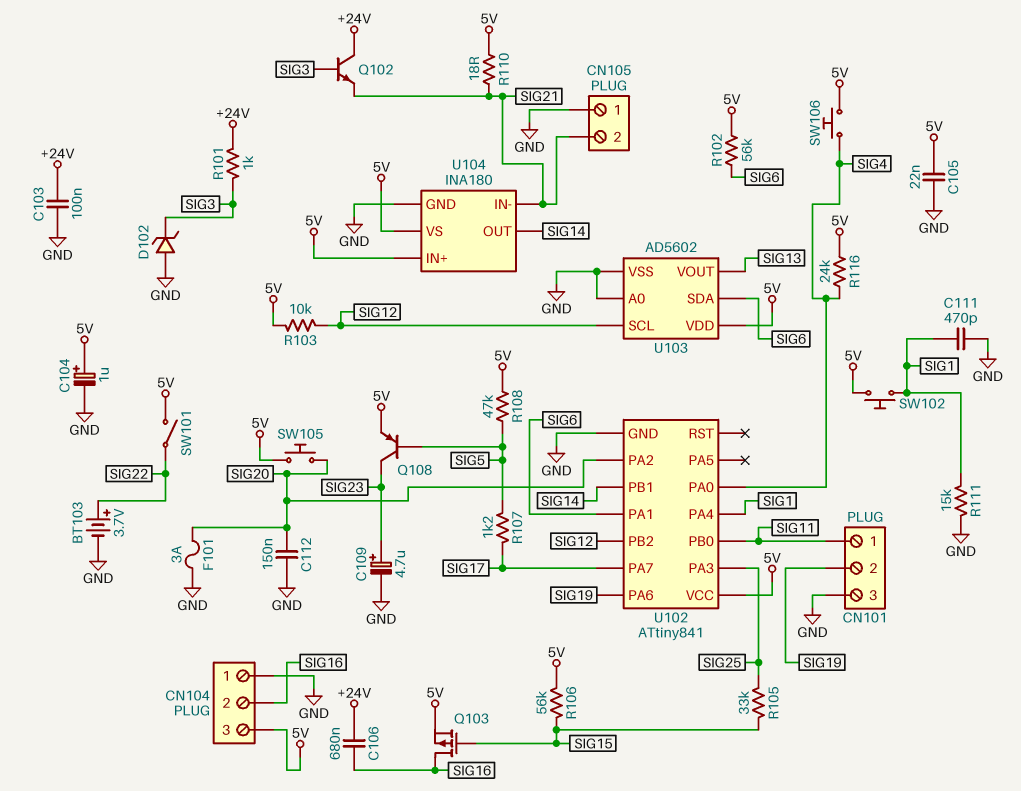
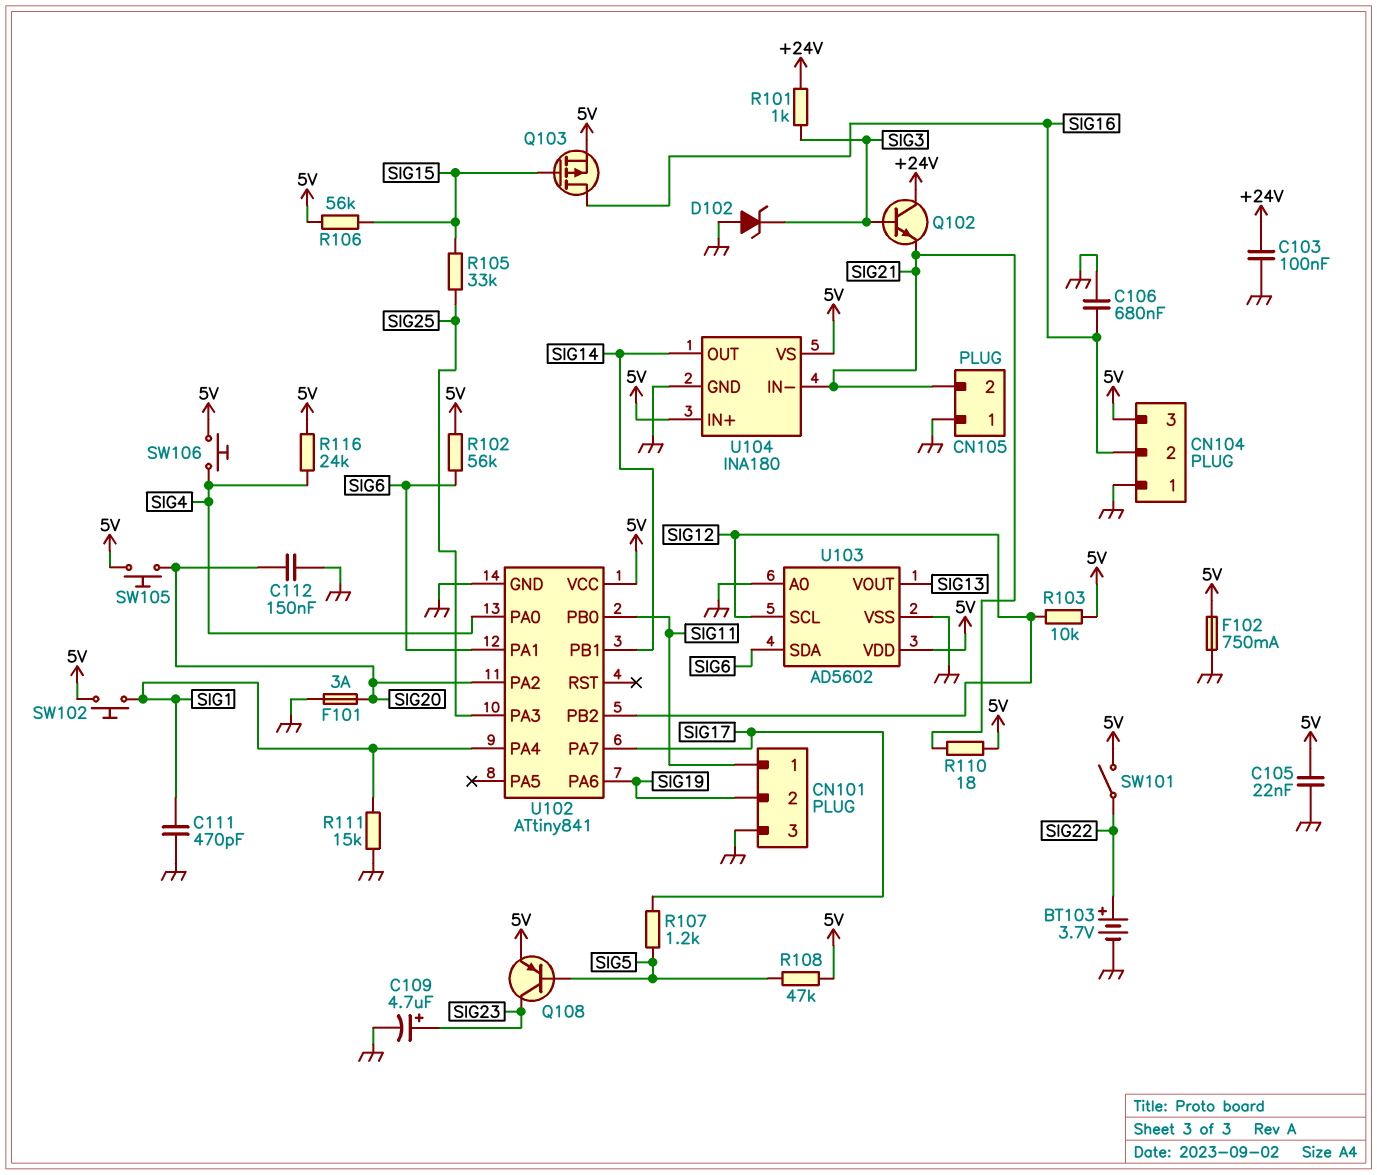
C104: 1uF (plus 5V, minus GND) -> none
C106: 680nF (+24V, SIG16) -> 680nF (GND, SIG16)
F102: none -> 750mA (5V, GND)

